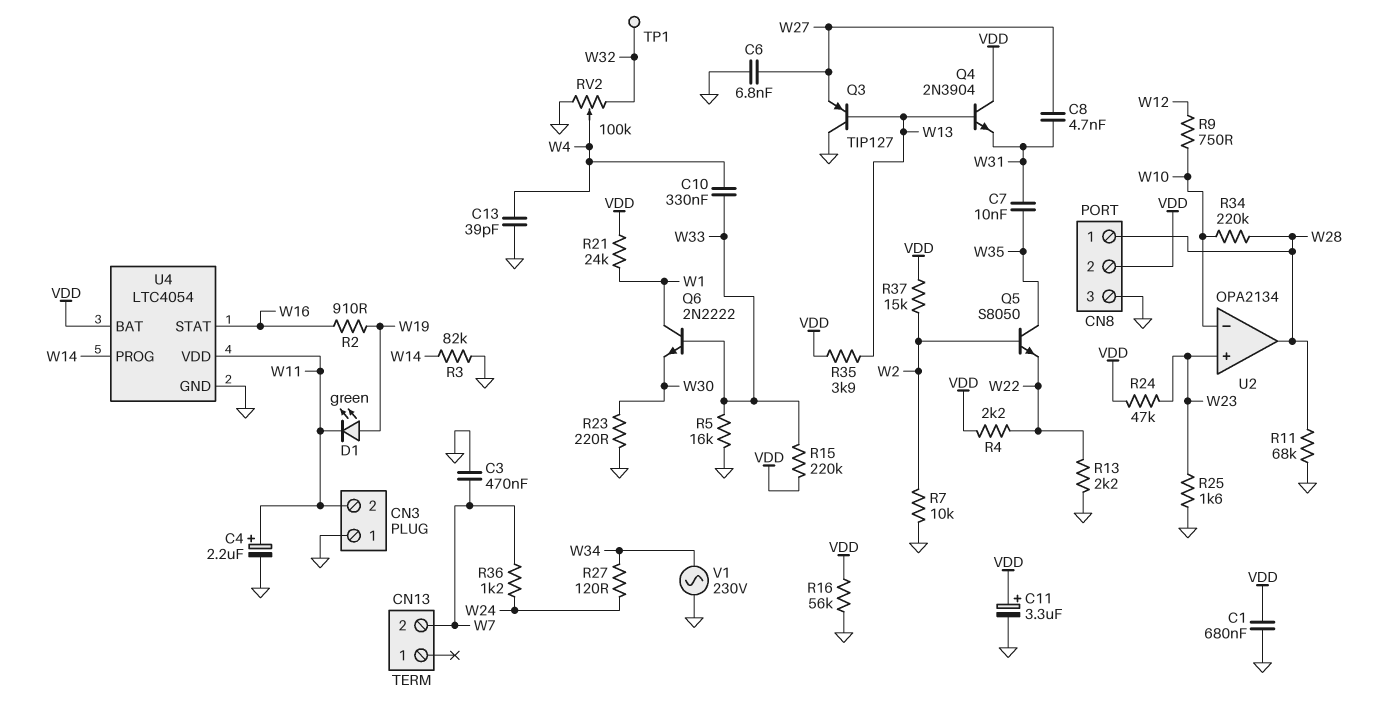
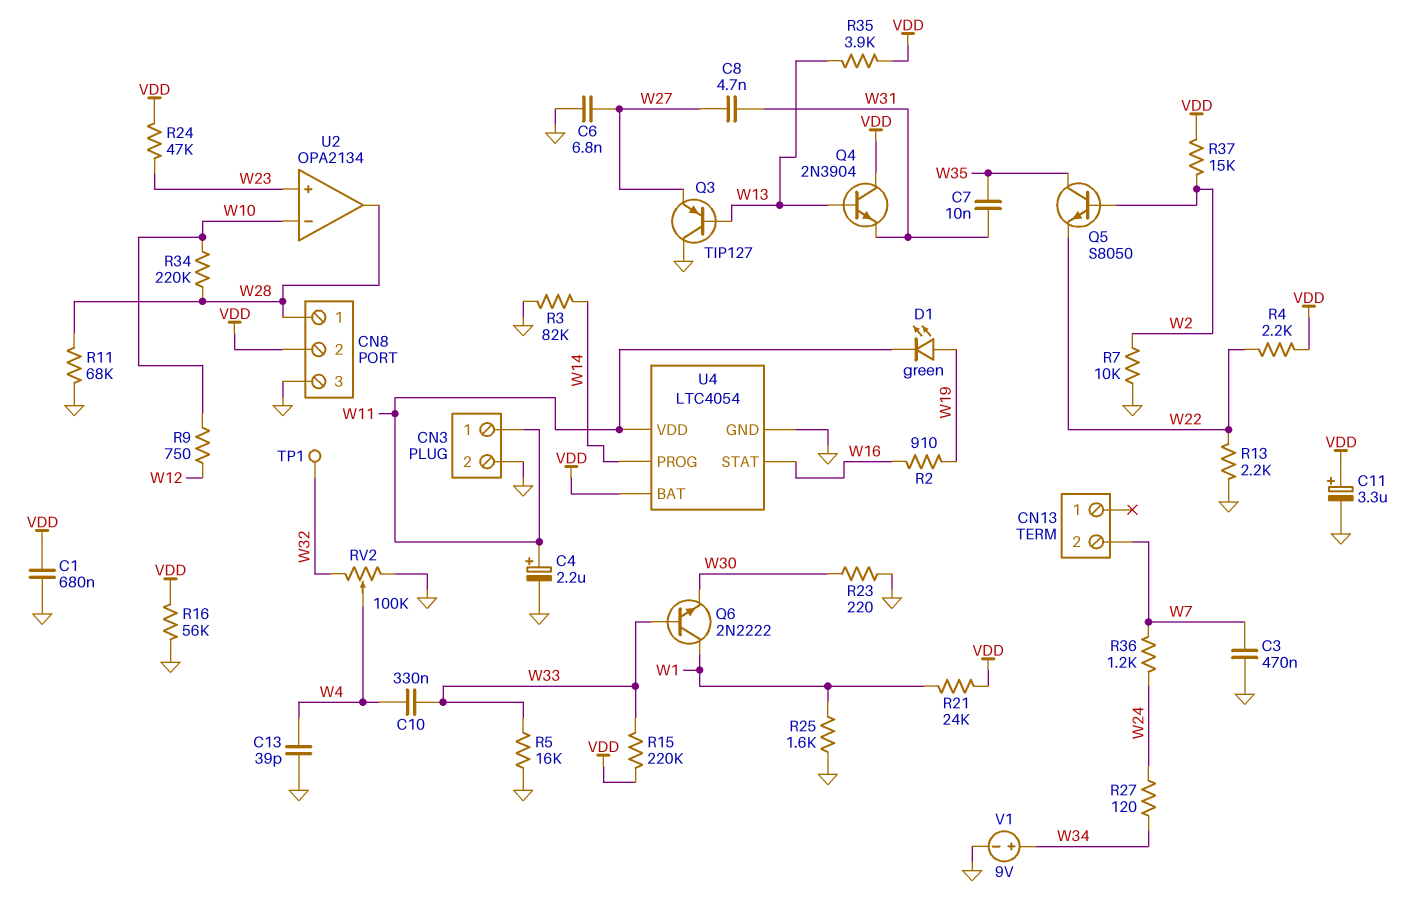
CN3 pin 1: GND -> W11
CN3 pin 2: W11 -> GND
R25: 1.6k (GND, W23) -> 1.6k (GND, W1)
V1: AC 230V (GND, W34) -> 9V (plus W34, minus GND)

